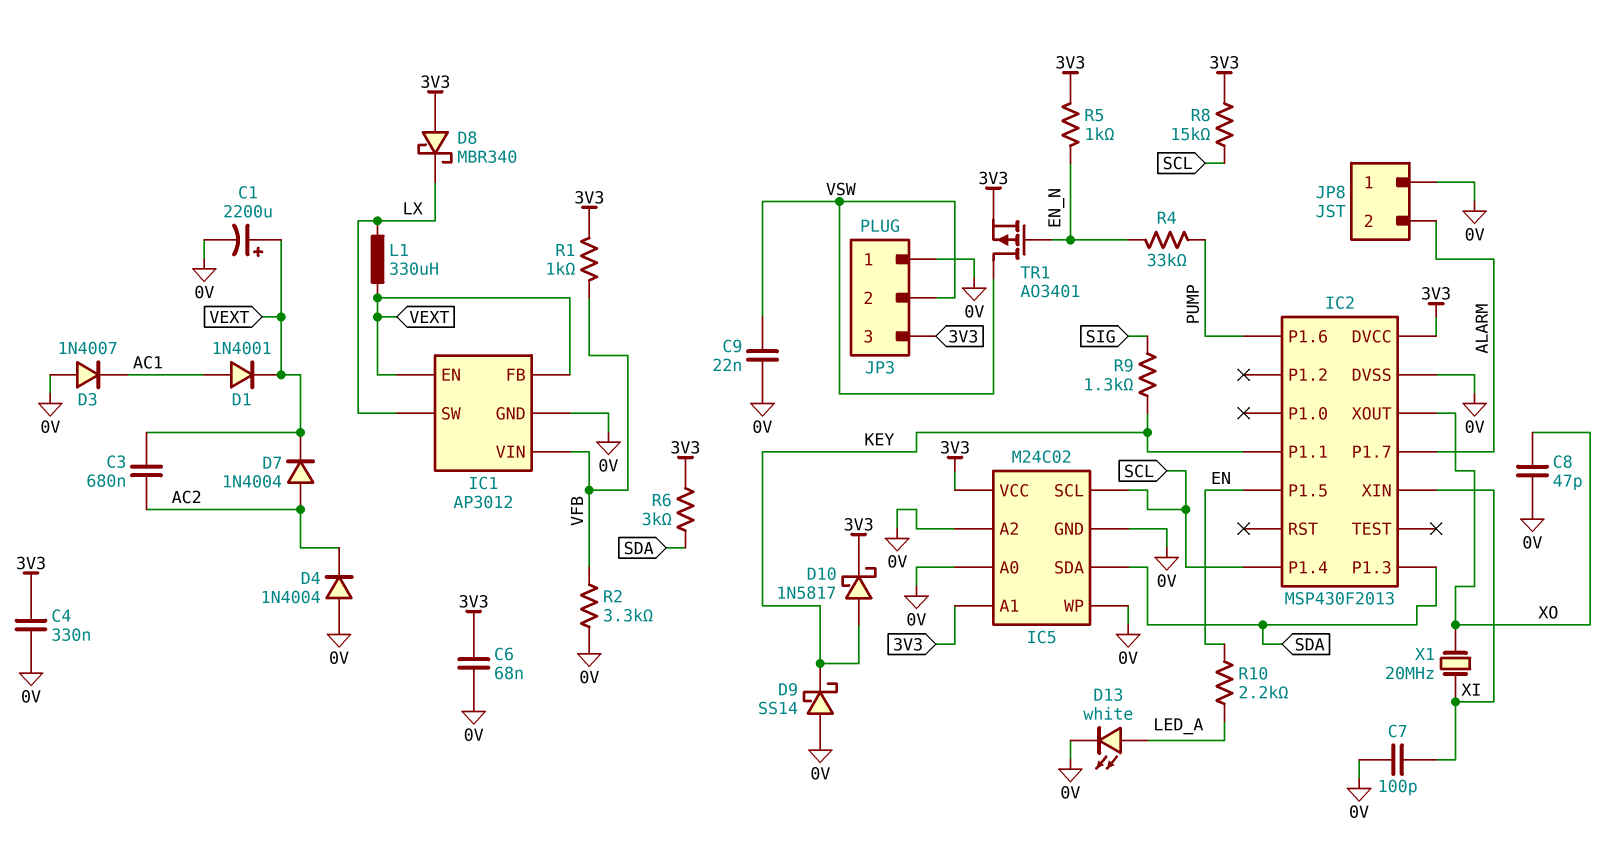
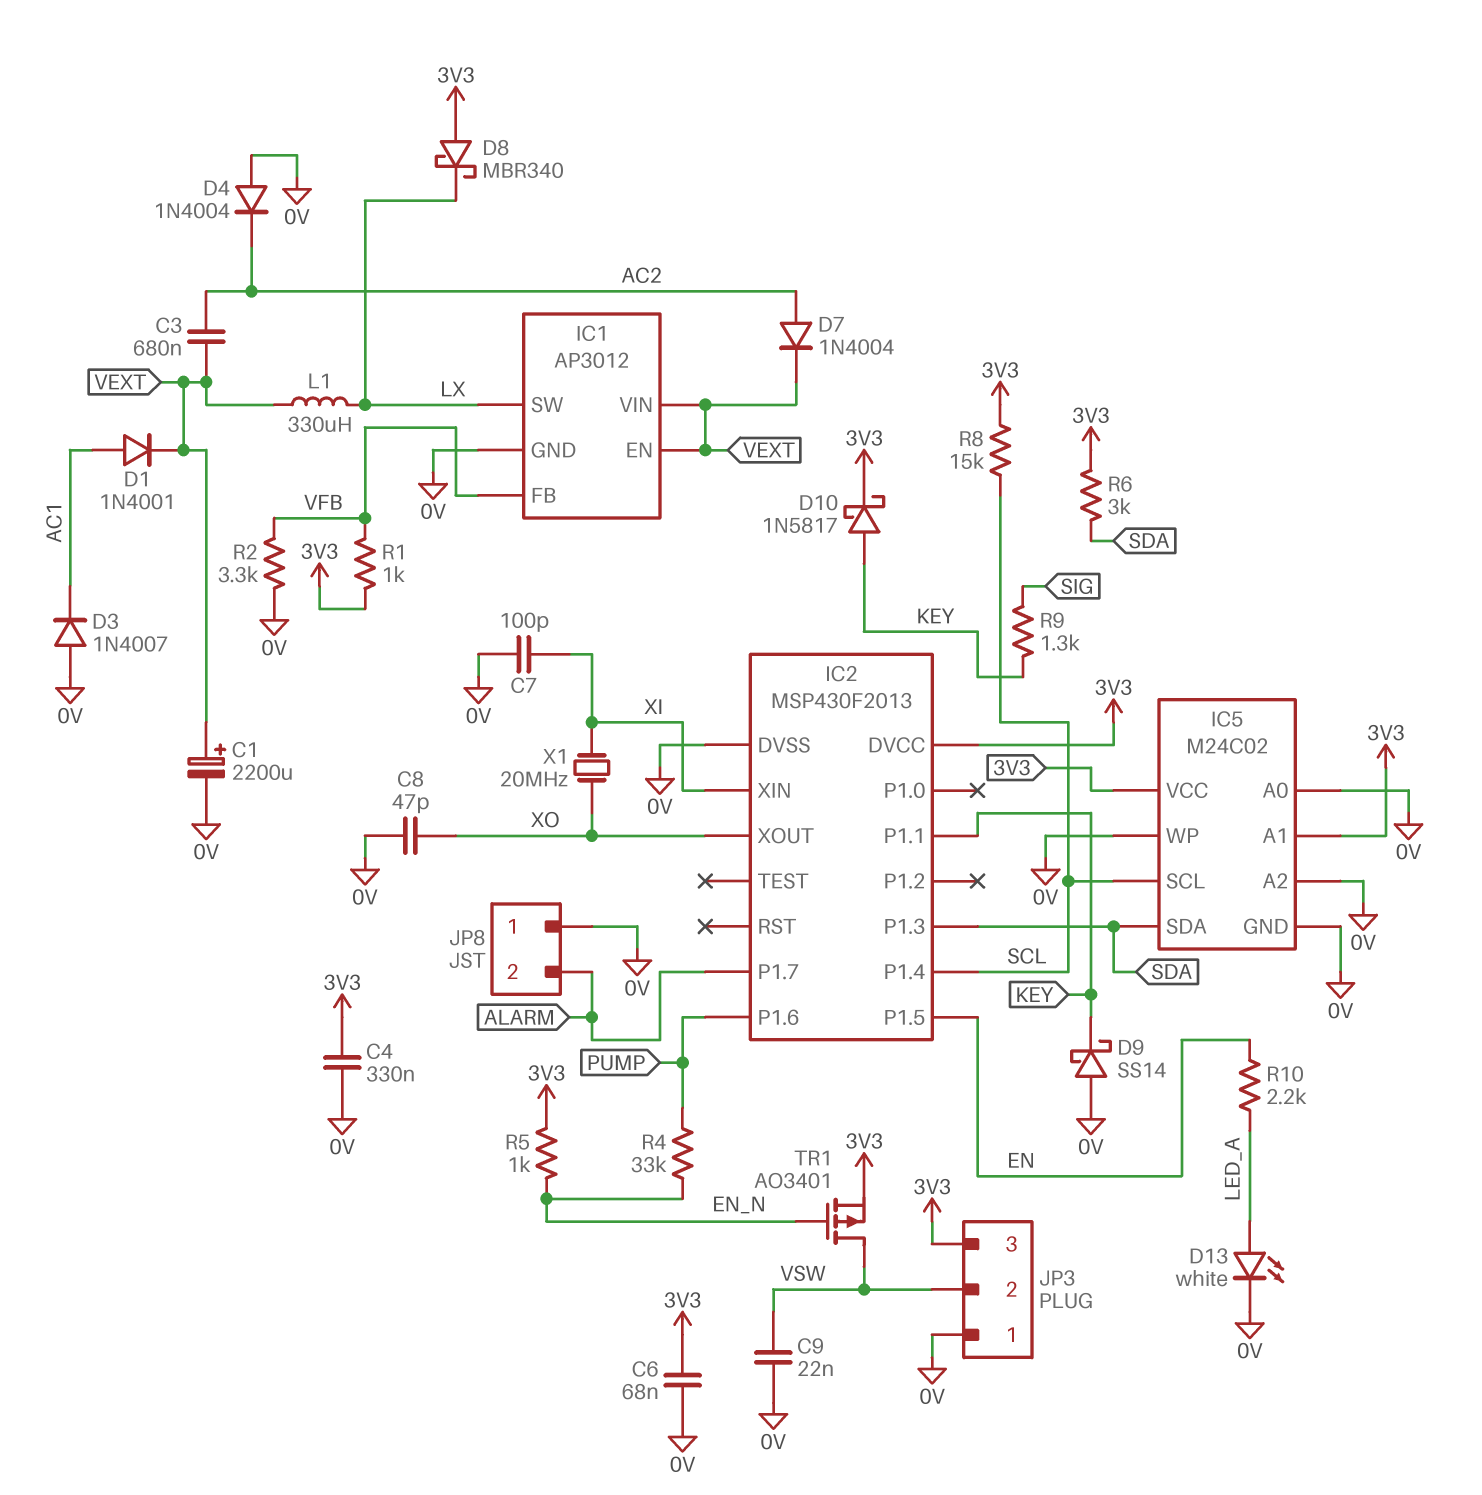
IC1 pin FB: VEXT -> VFB
IC1 pin VIN: VFB -> VEXT

